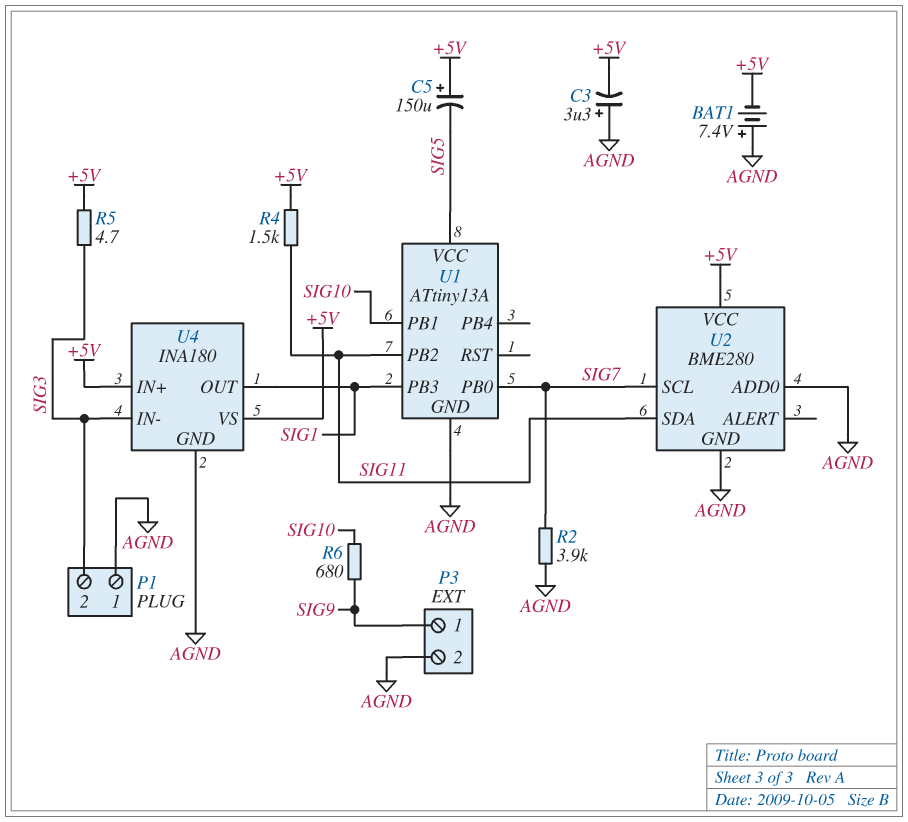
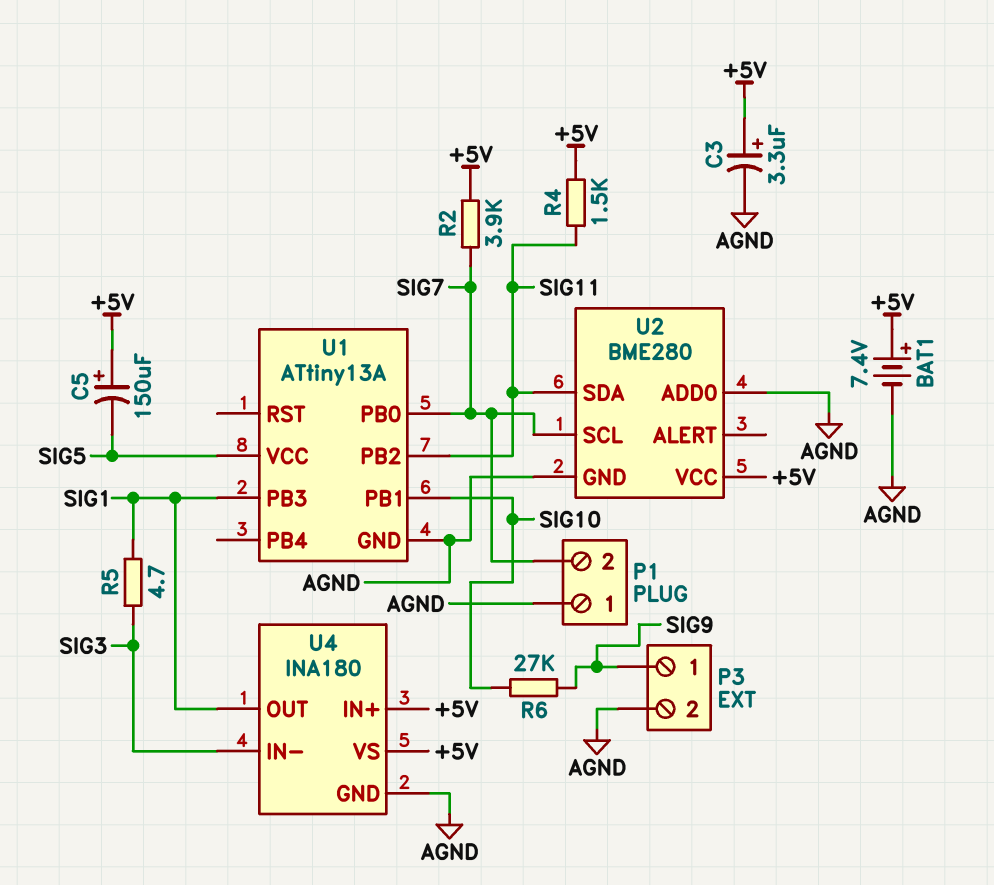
BAT1: 7.4V (plus AGND, minus +5V) -> 7.4V (plus +5V, minus AGND)
C3: 3.3uF (plus AGND, minus +5V) -> 3.3uF (plus +5V, minus AGND)
P1 pin 2: SIG3 -> SIG7
R2: 3.9k (AGND, SIG7) -> 3.9k (+5V, SIG7)
R5: 4.7 (+5V, SIG3) -> 4.7 (SIG1, SIG3)
R6: 680 (SIG9, SIG10) -> 27k (SIG9, SIG10)

